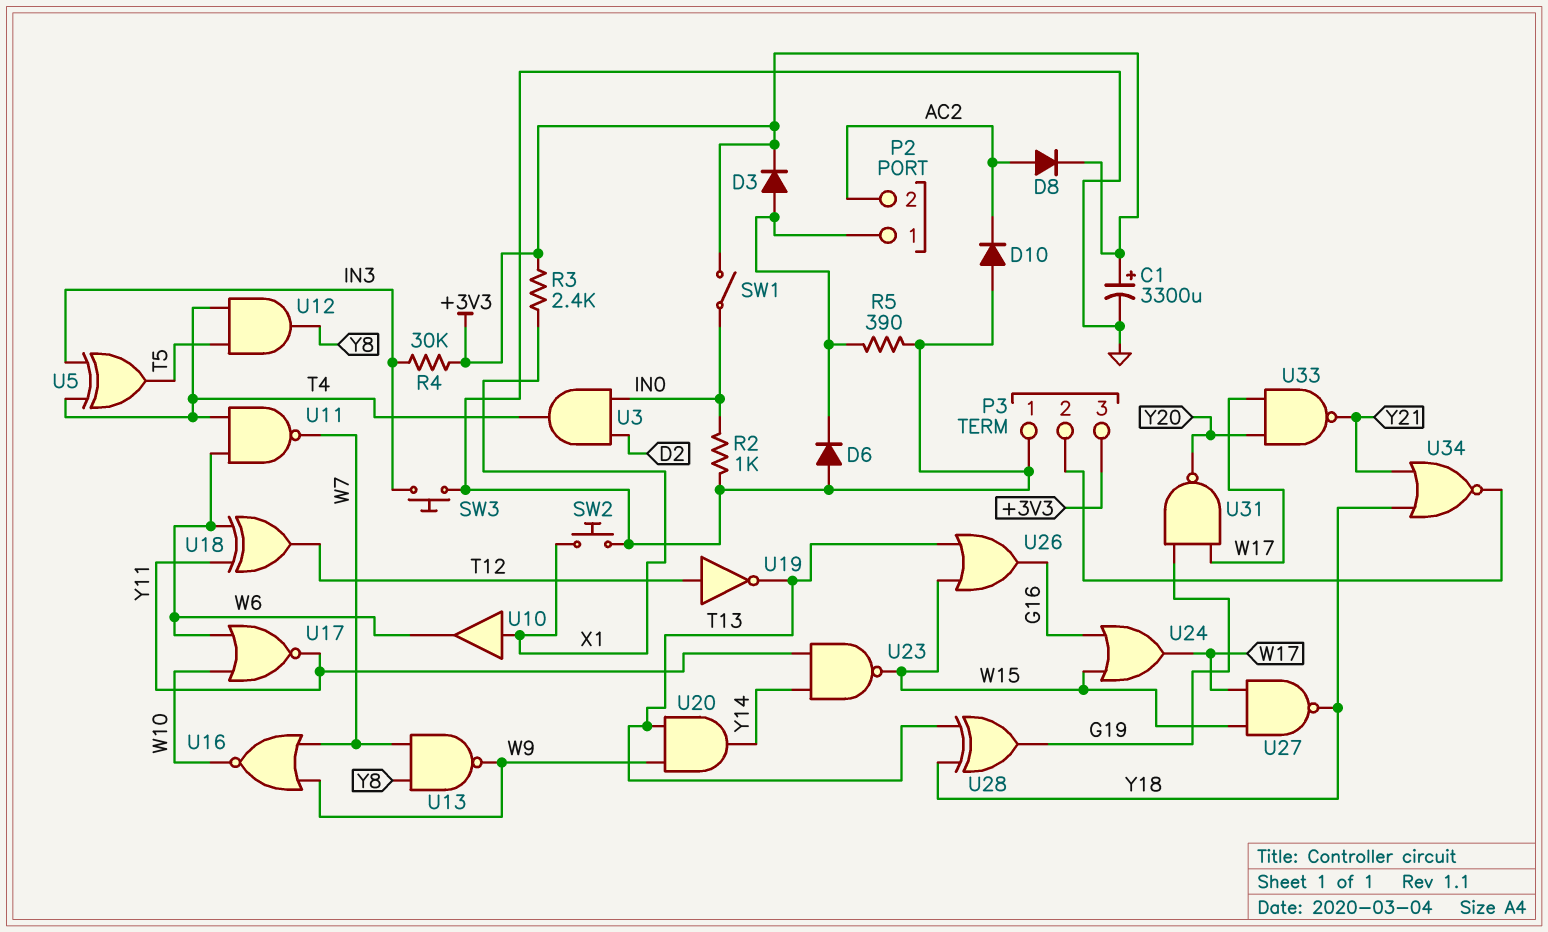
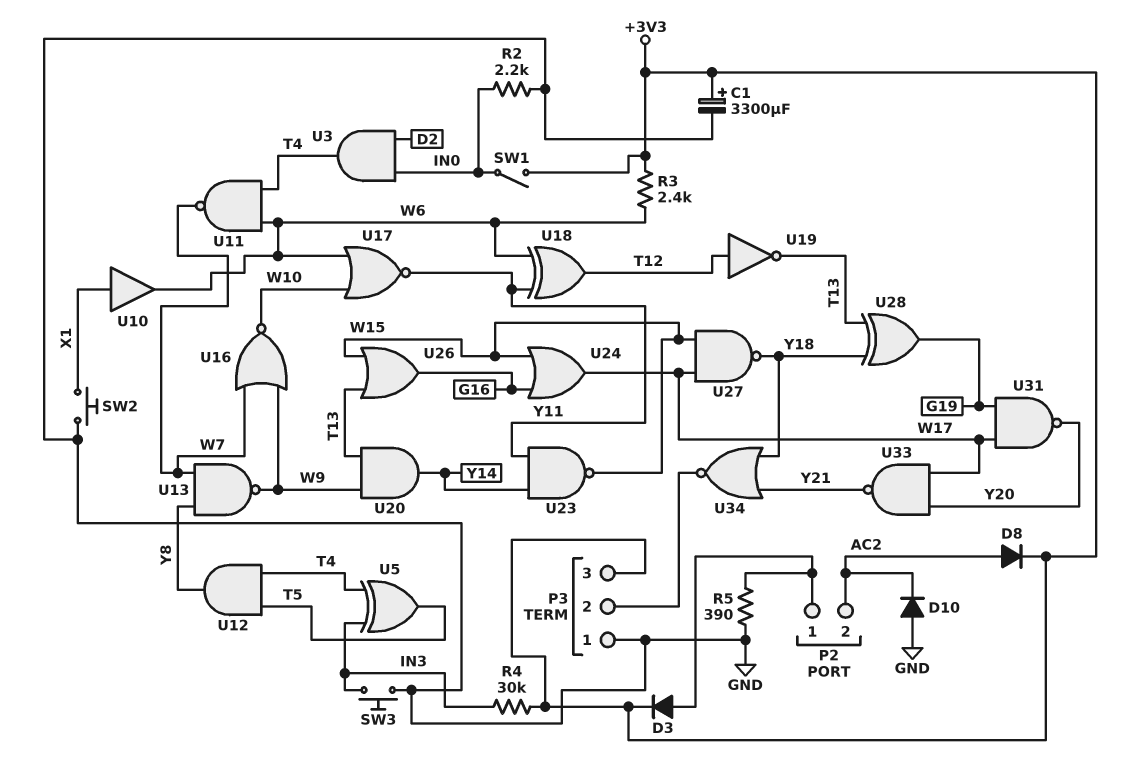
D6: diode (A GND, K P2/1) -> none
R2: 1k (GND, IN0) -> 2.2k (GND, IN0)
R3: 2.4k (+3V3, X1) -> 2.4k (+3V3, W6)

